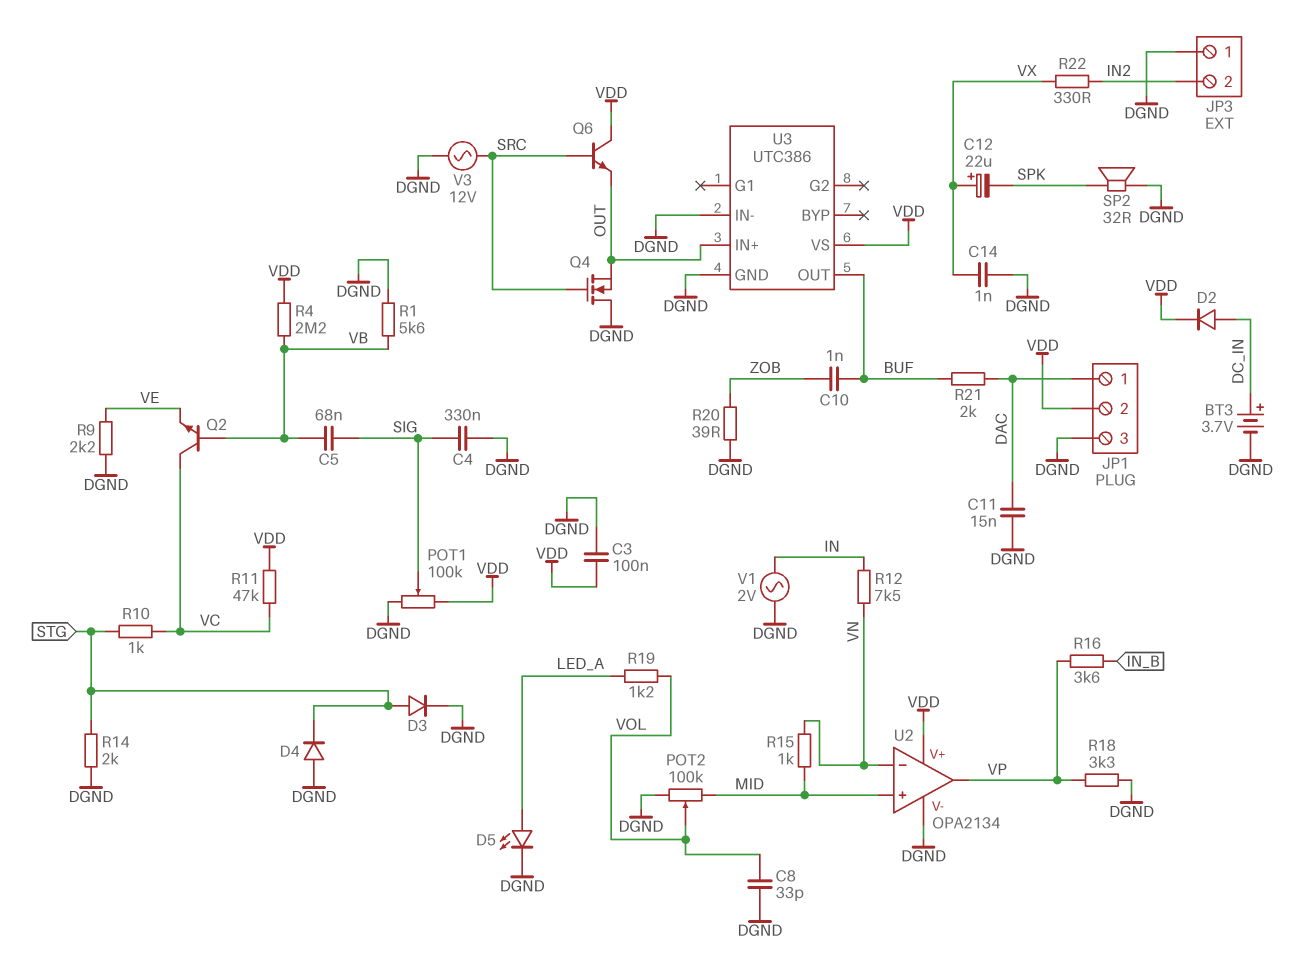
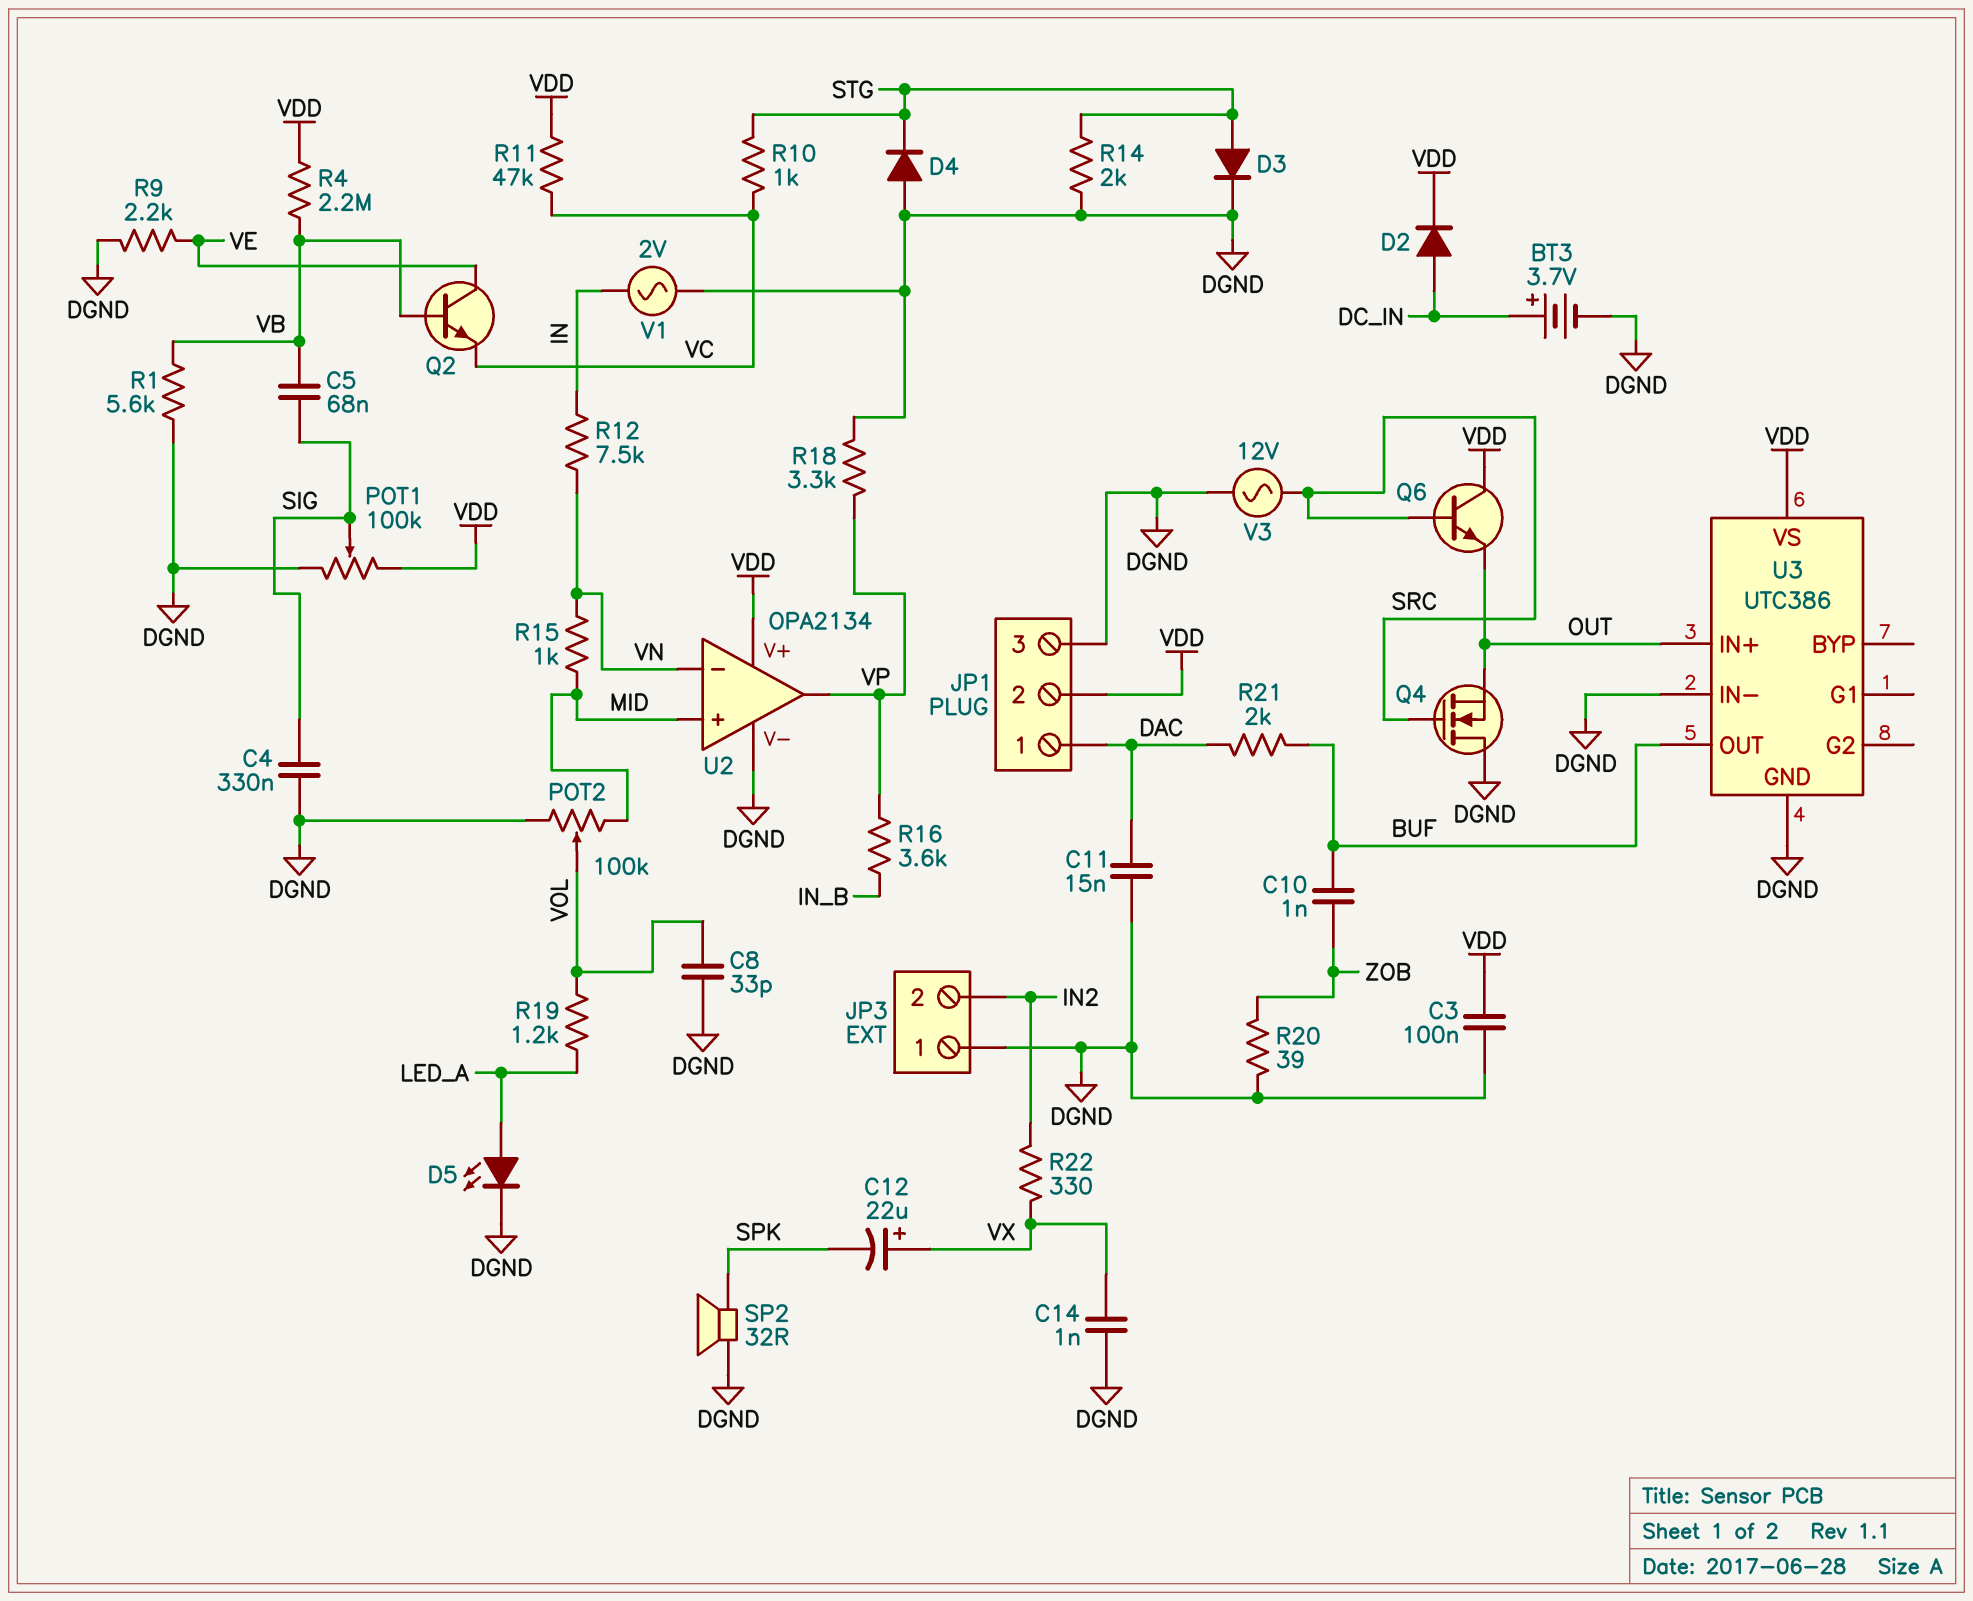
Q2: NPN (B VB, C VC, E VE) -> NPN (B VB, C VE, E VC)

